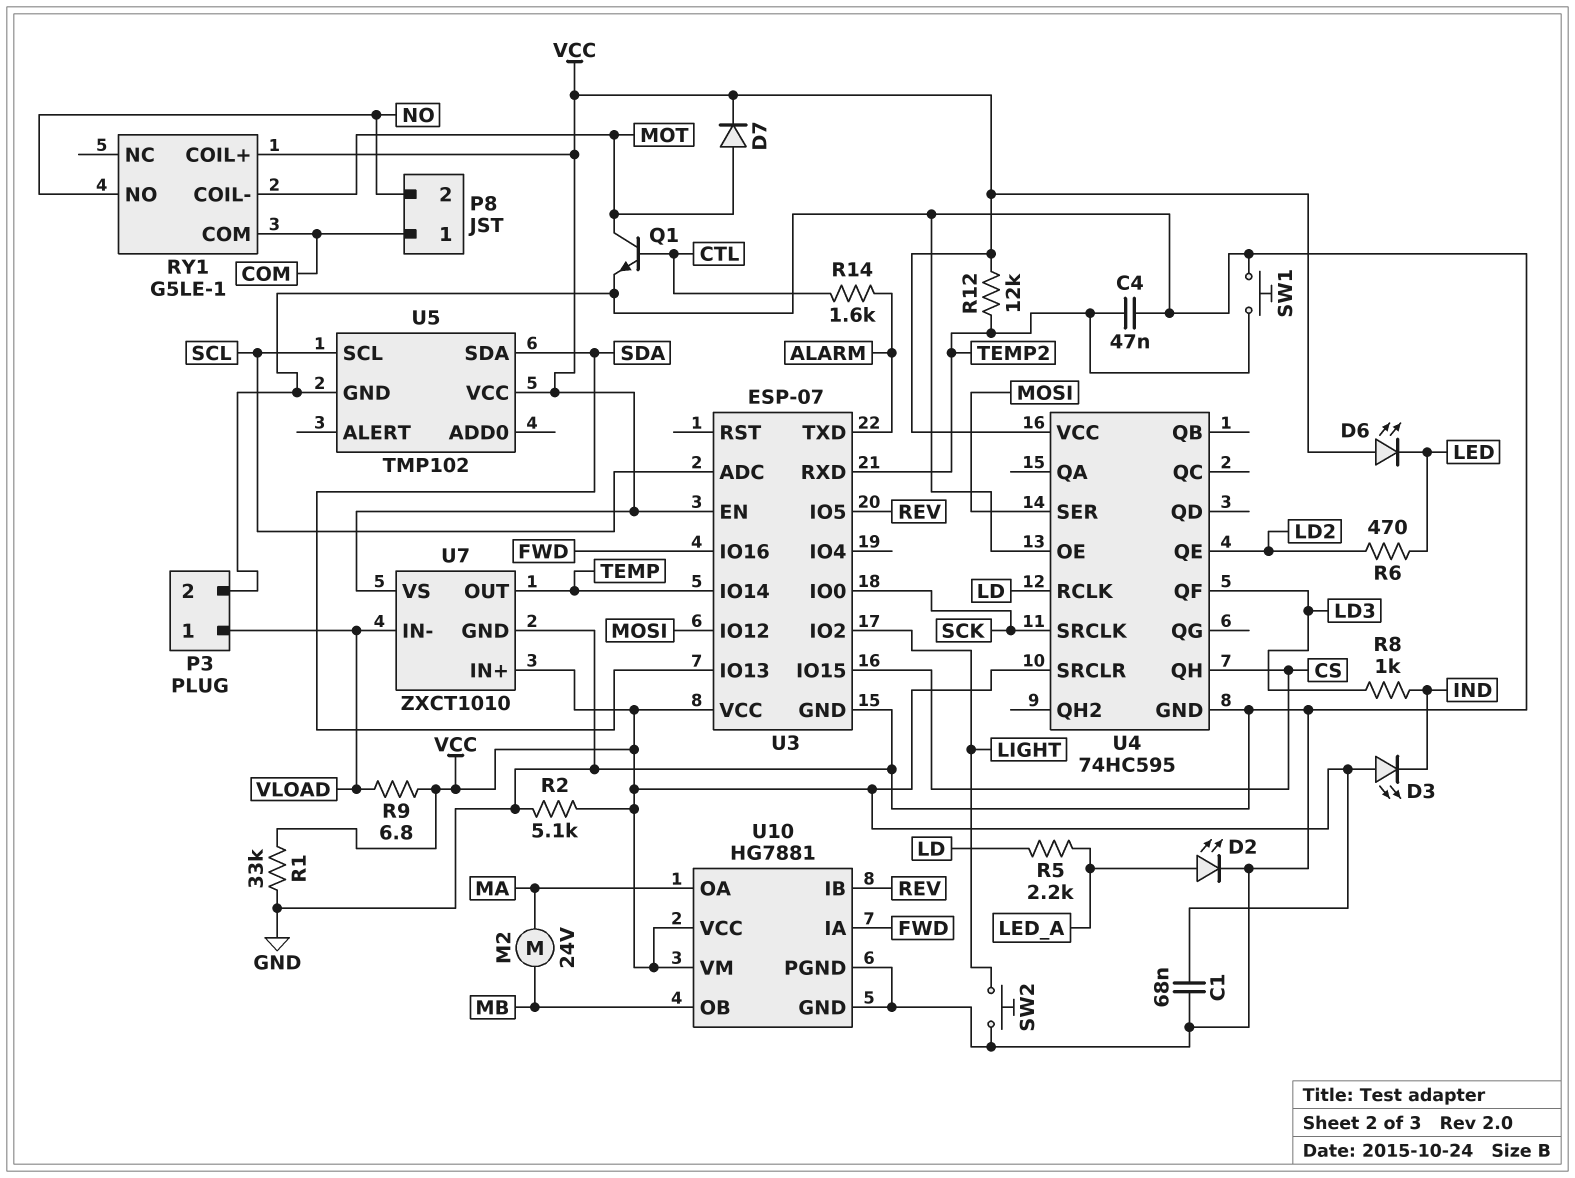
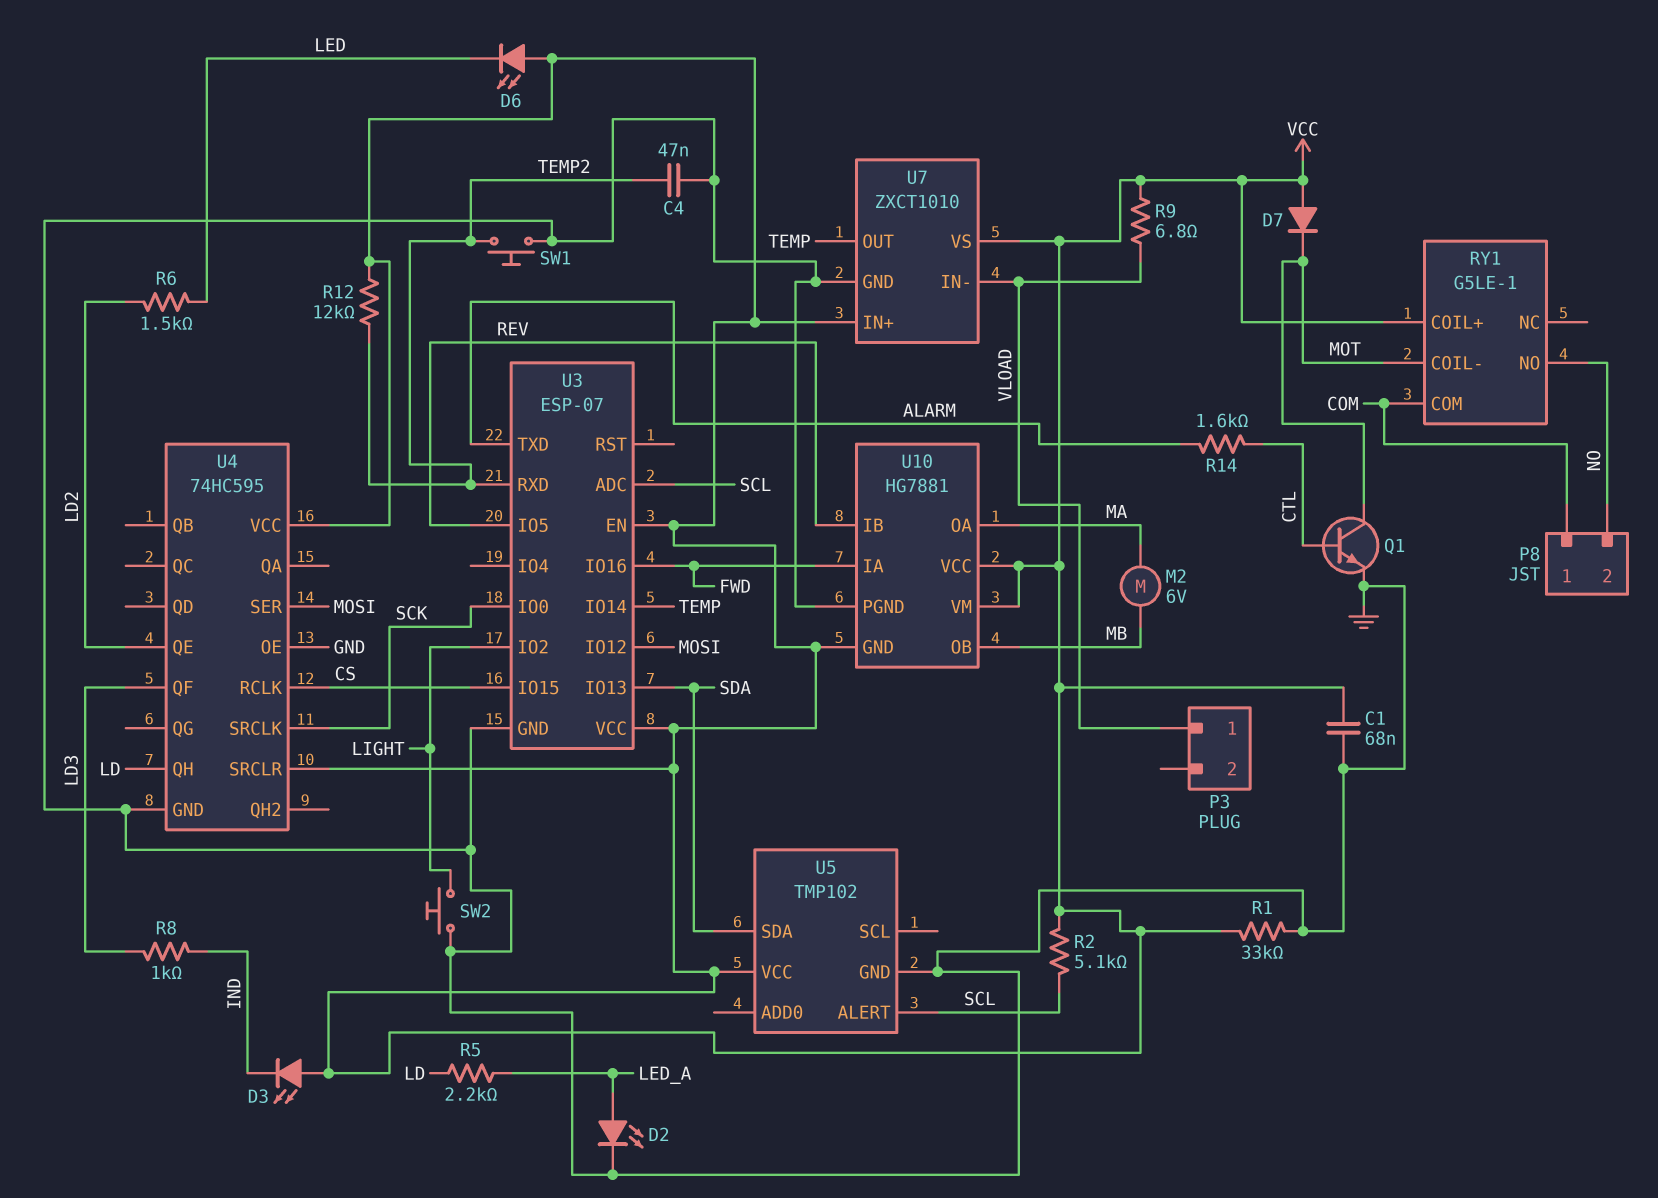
D7: diode (A MOT, K VCC) -> diode (A VCC, K MOT)
M2: motor 24V (MA, MB) -> motor 6V (MA, MB)
P3 pin 2: GND -> none
R2: 5.1k (GND, VCC) -> 5.1k (SCL, VCC)
R6: 470 (LD2, LED) -> 1.5k (LD2, LED)
U4 pin QH: CS -> LD
U4 pin RCLK: LD -> CS
U5 pin ALERT: none -> SCL
U5 pin SCL: SCL -> none
U10 pin GND: GND -> VCC

